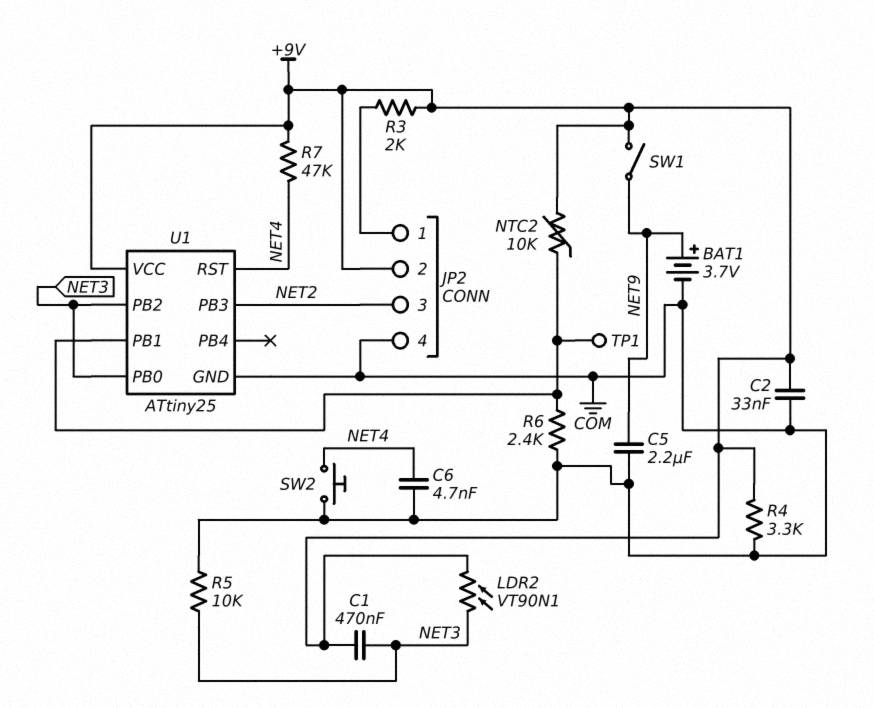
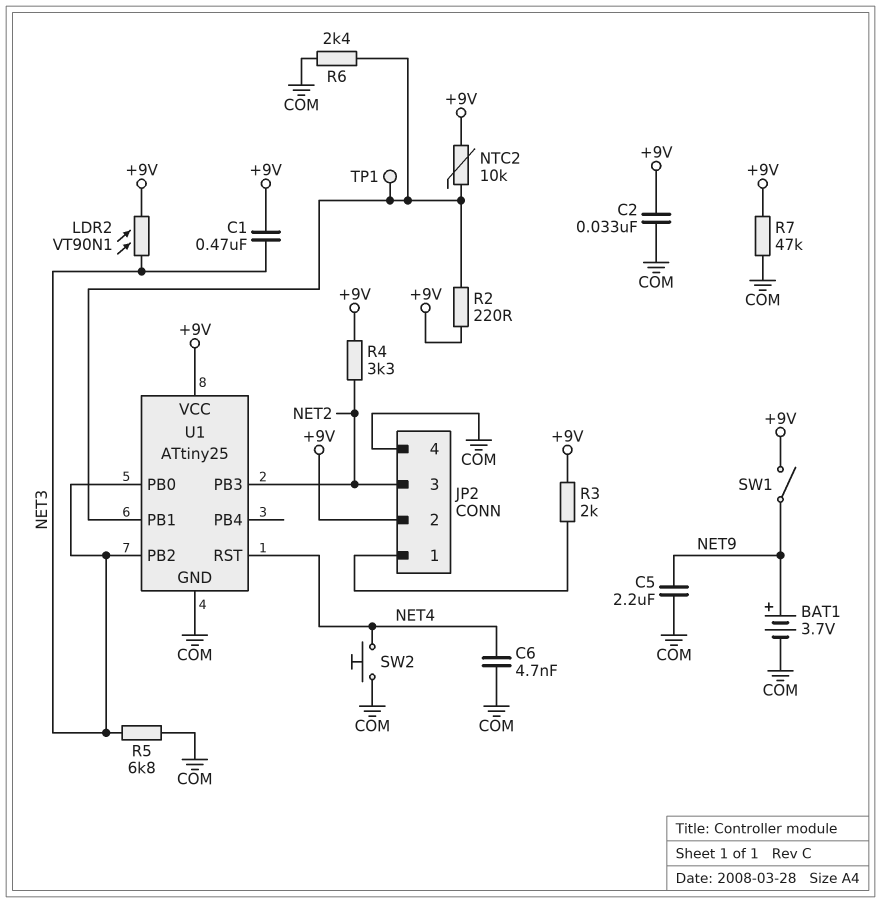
R2: none -> 220 (+9V, U1/PB1)
R4: 3.3k (+9V, COM) -> 3.3k (+9V, NET2)
R5: 10k (COM, NET3) -> 6.8k (COM, NET3)
R7: 47k (+9V, NET4) -> 47k (+9V, COM)

